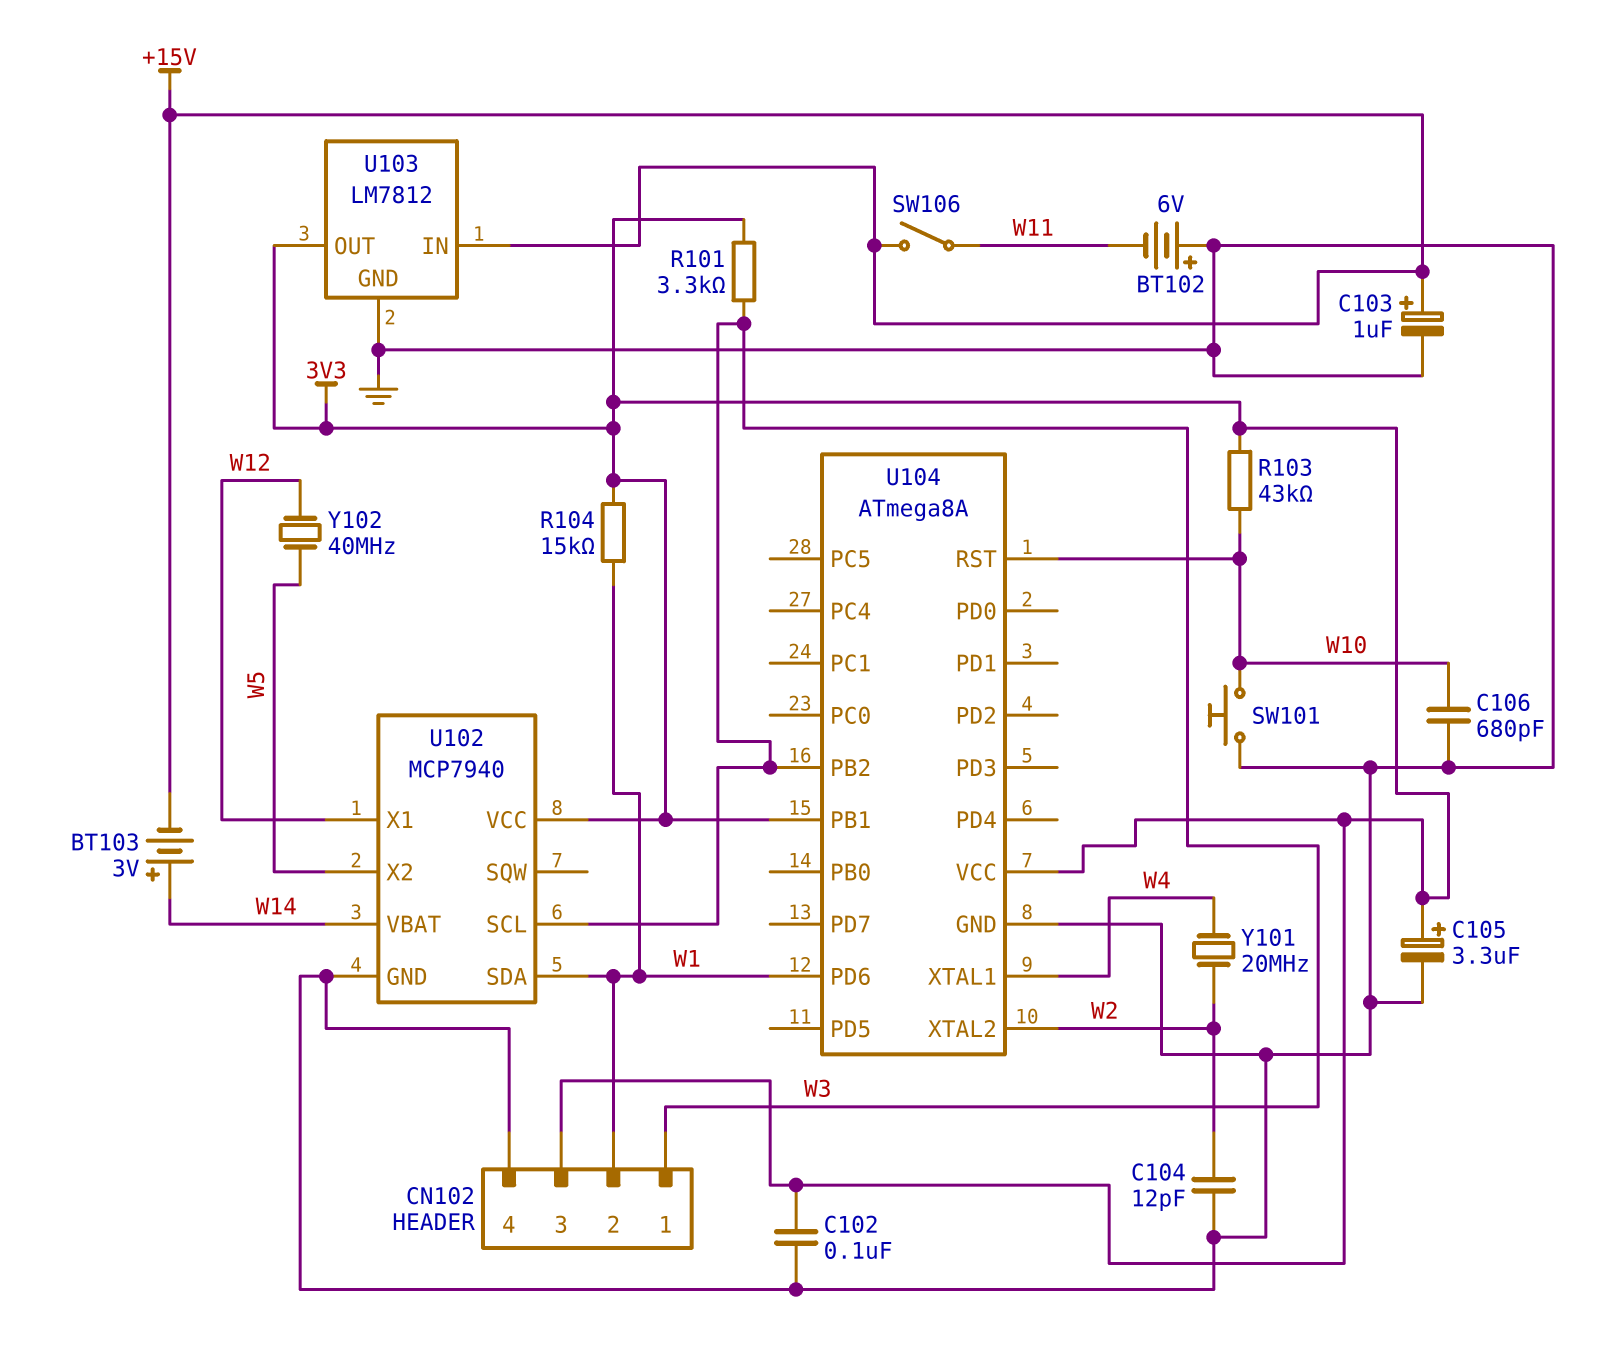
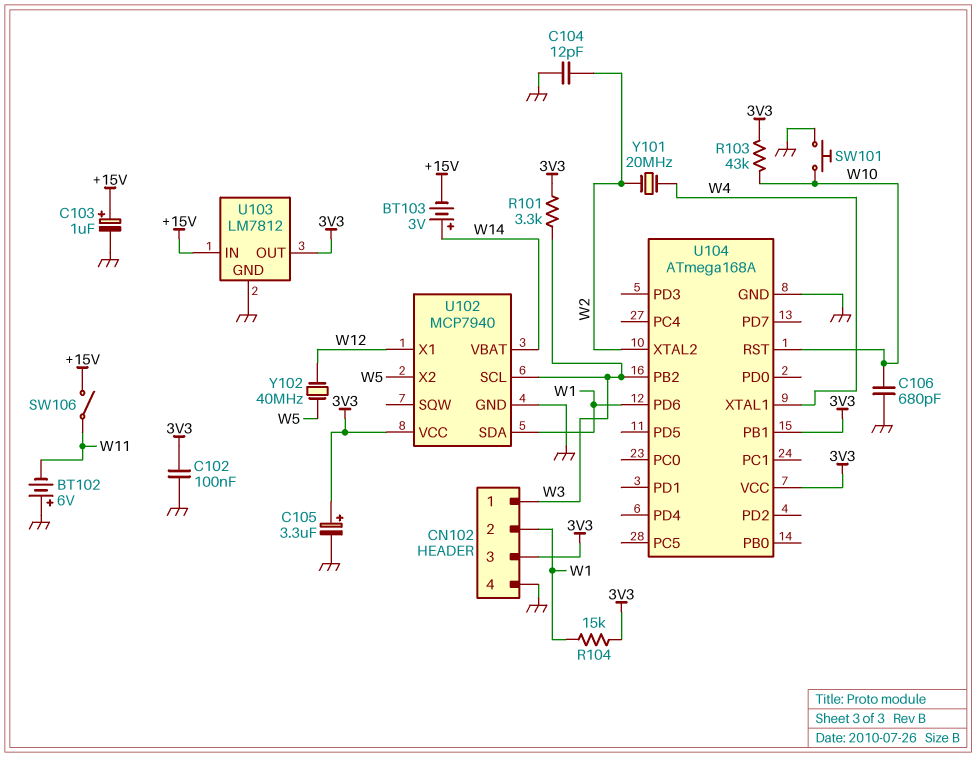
U104: ATmega8A -> ATmega168A

